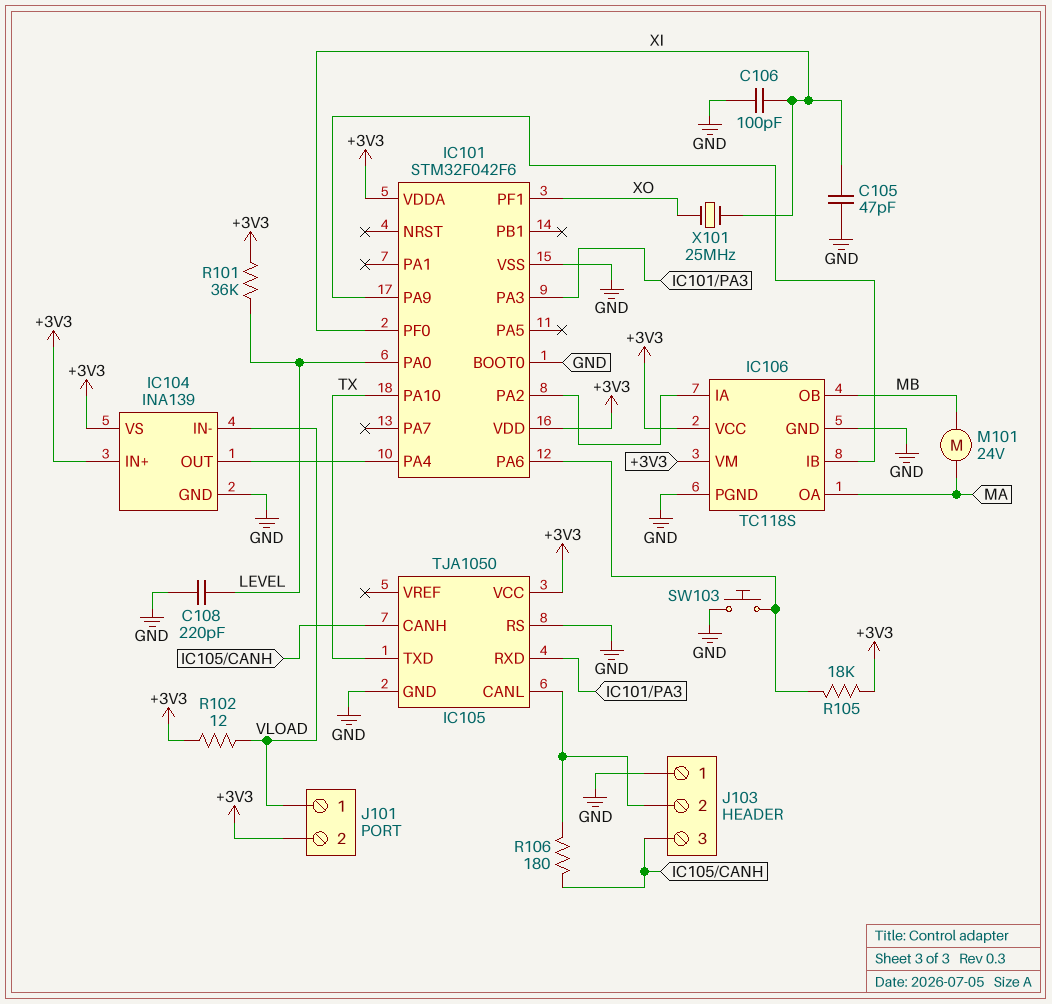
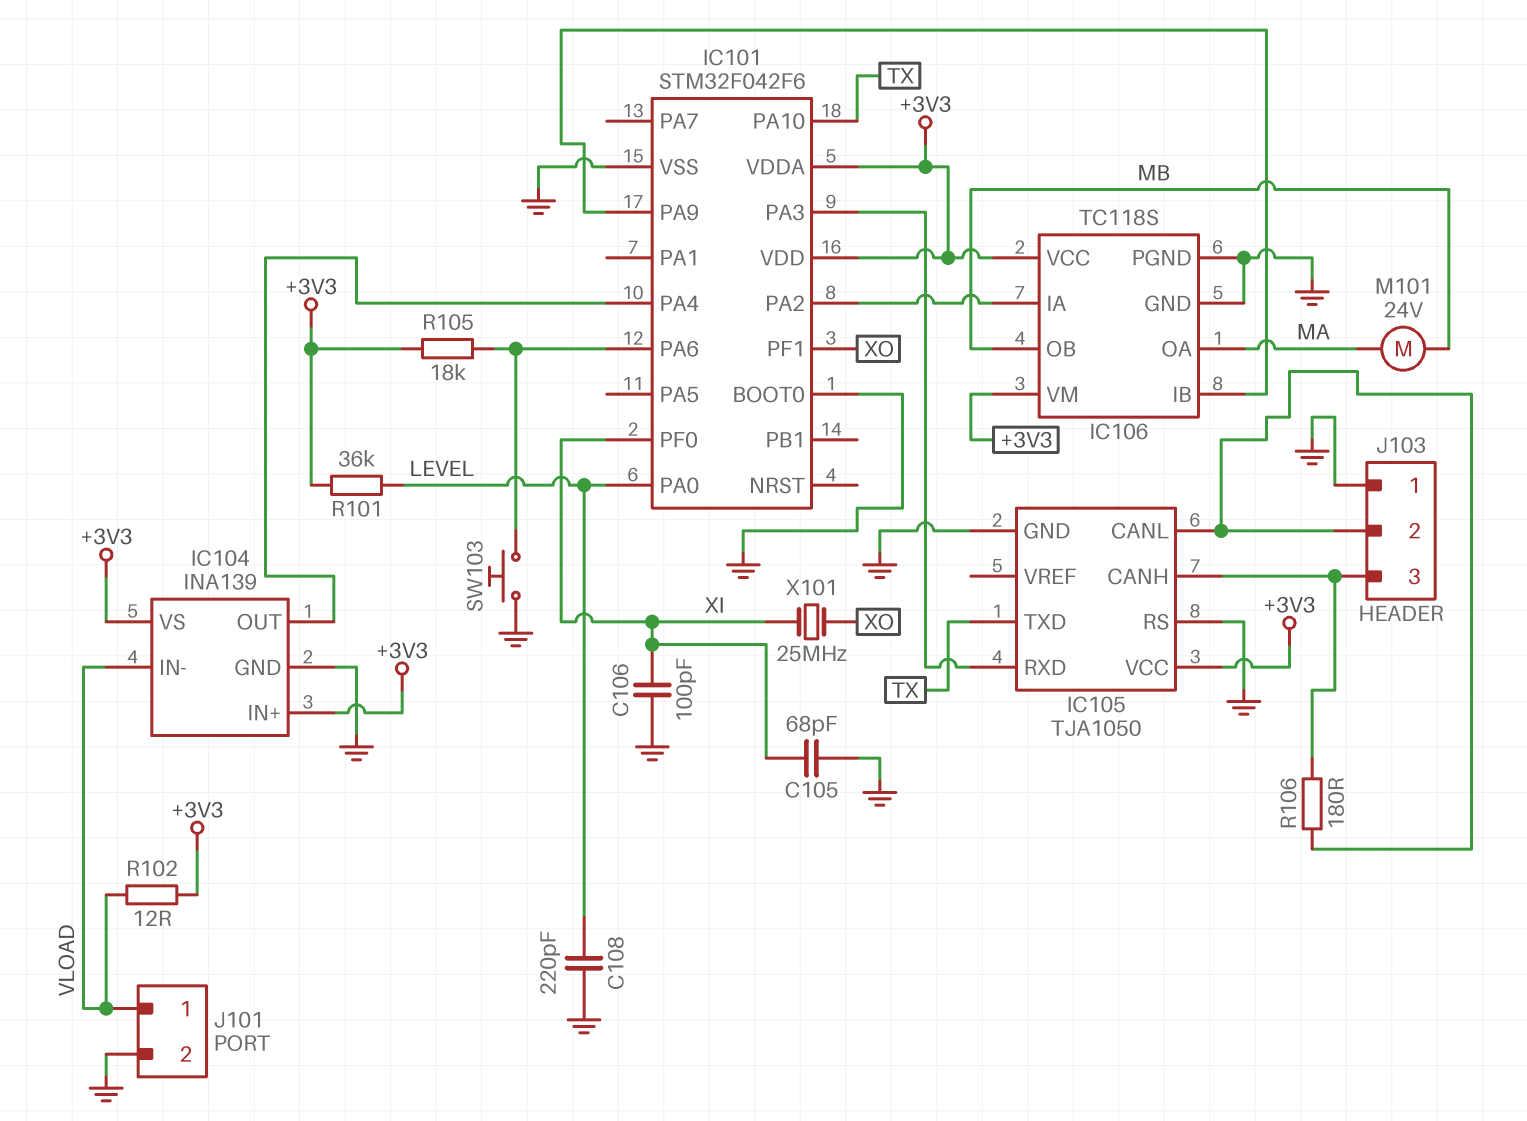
C105: 47pF (GND, XI) -> 68pF (GND, XI)
J101 pin 2: +3V3 -> GND

